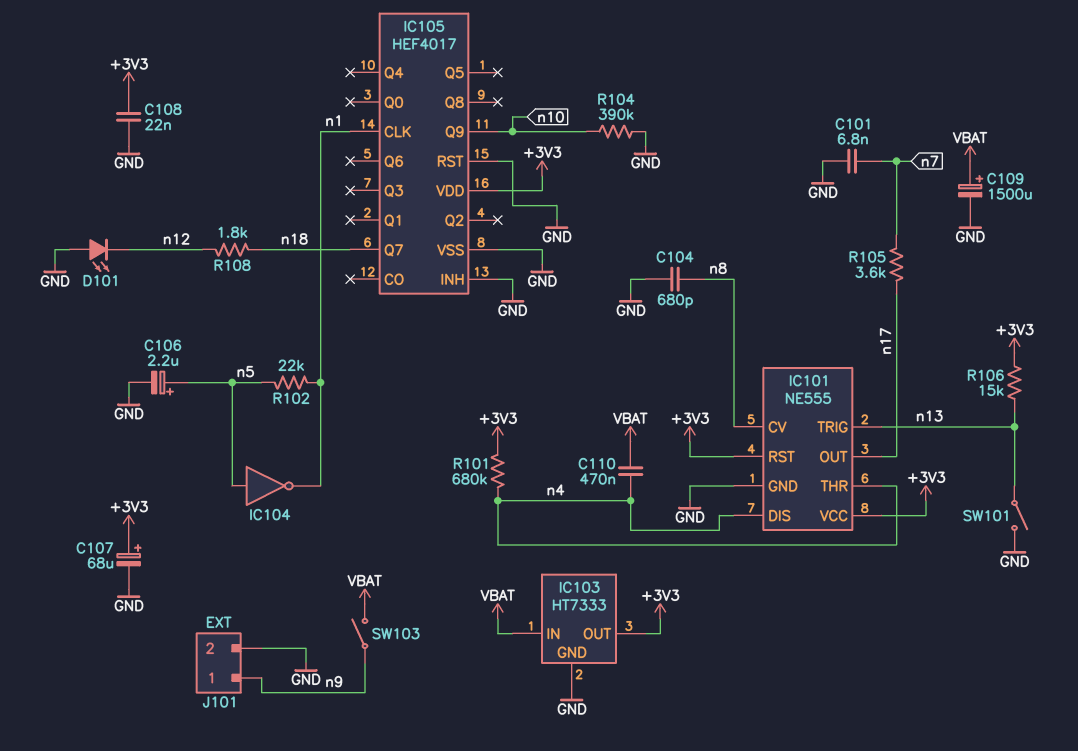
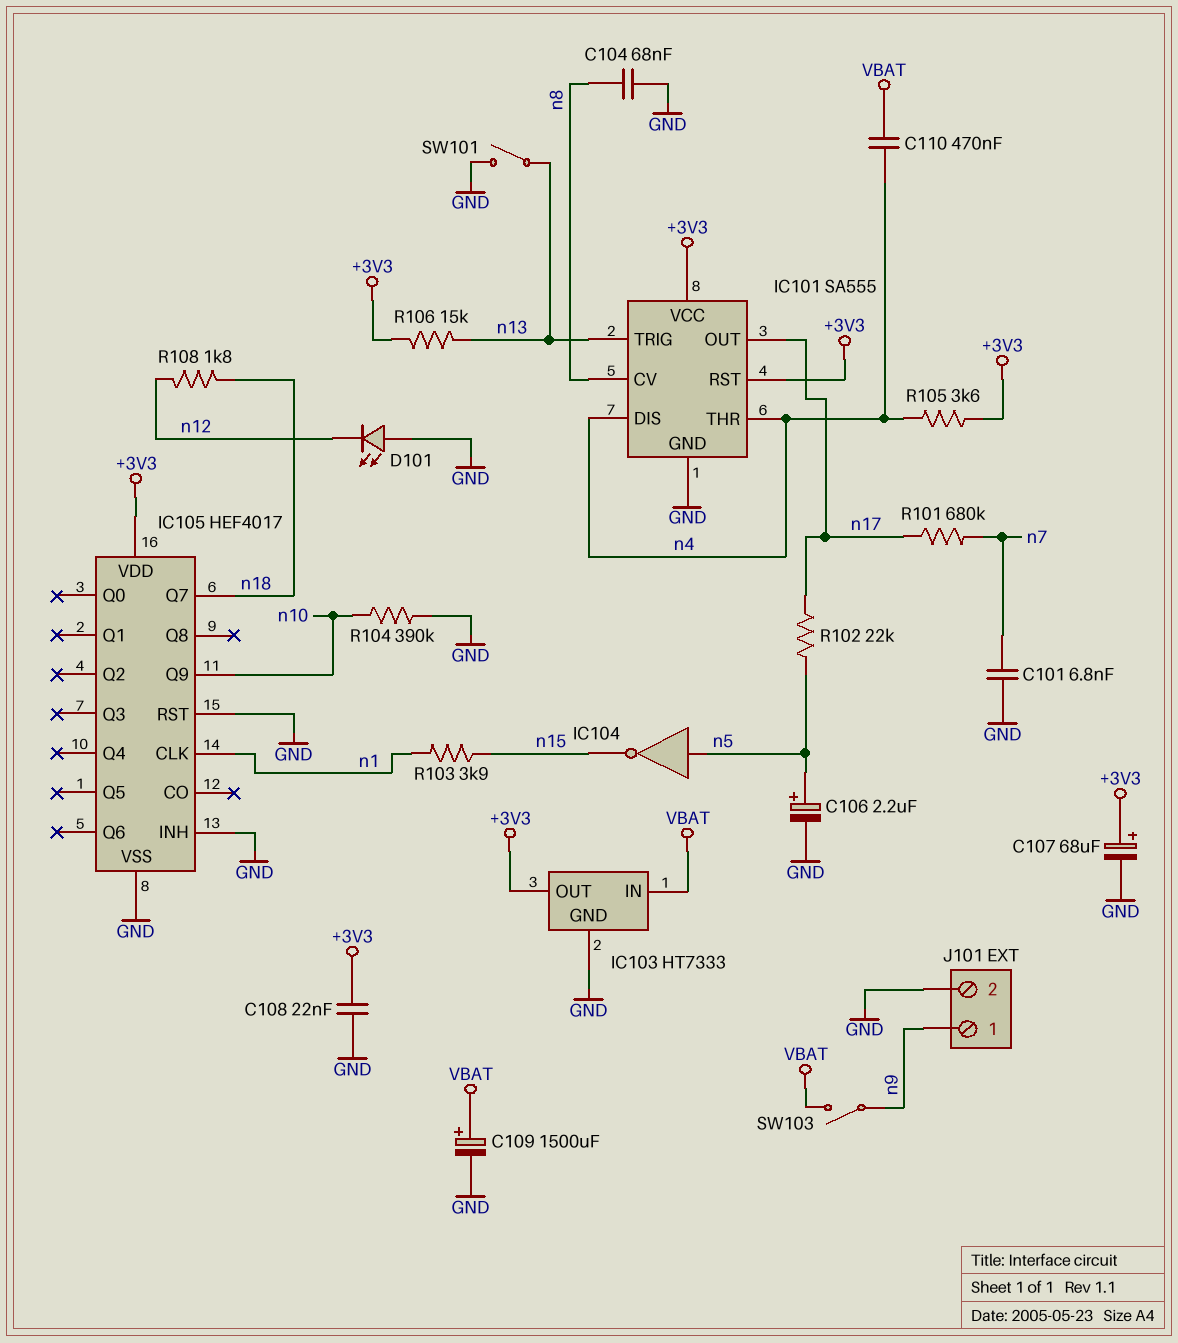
C104: 680pF (GND, n8) -> 68nF (GND, n8)
IC101: NE555 -> SA555
IC104: NOT (in n5, out n1) -> NOT (in n5, out n15)
R101: 680k (+3V3, n4) -> 680k (n7, n17)
R102: 22k (n1, n5) -> 22k (n5, n17)
R103: none -> 3.9k (n1, n15)
R105: 3.6k (n7, n17) -> 3.6k (+3V3, n4)

